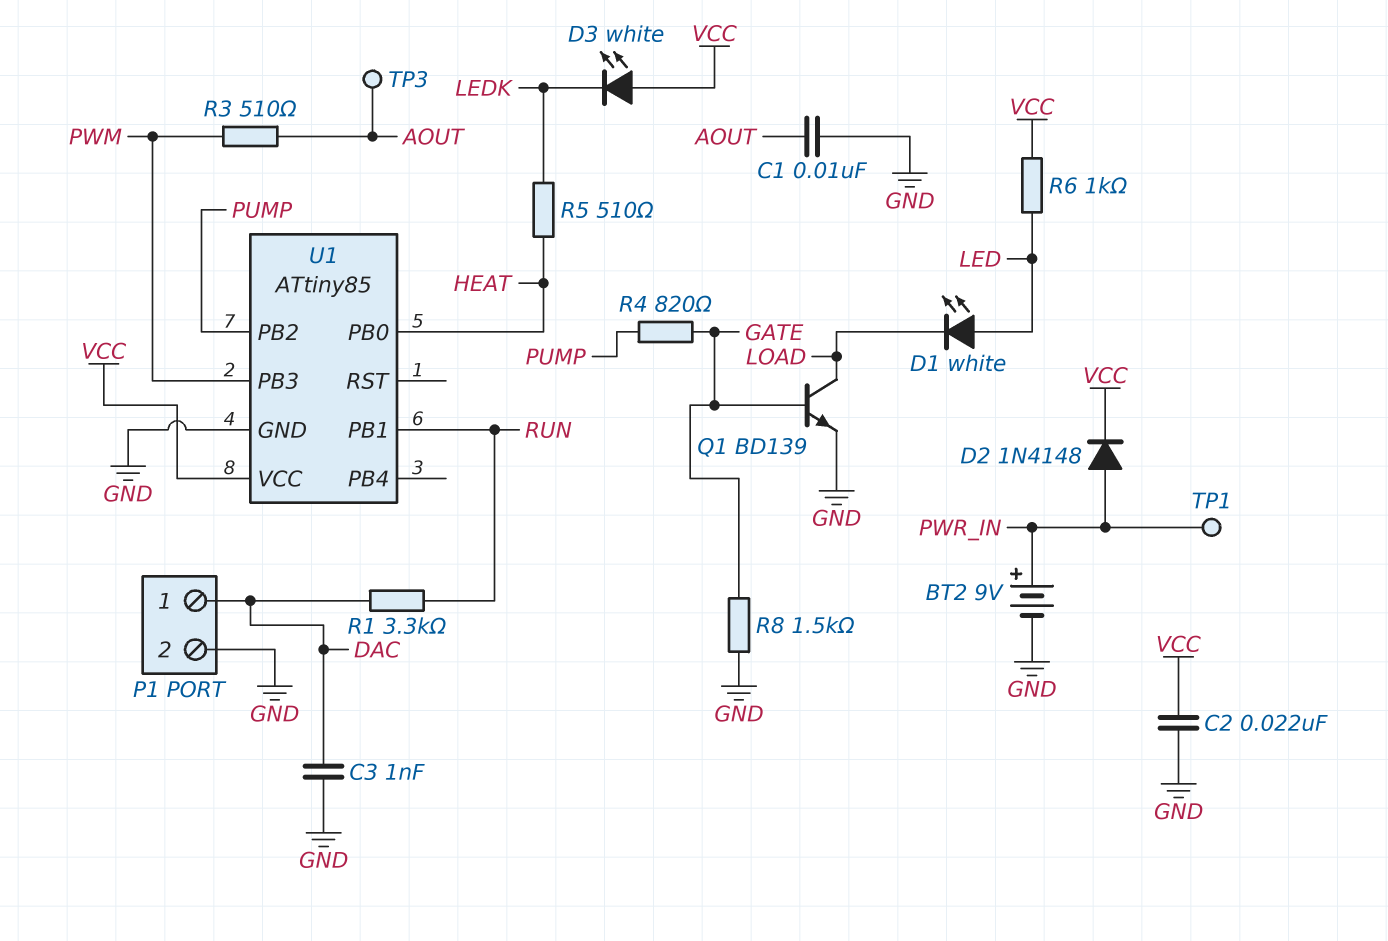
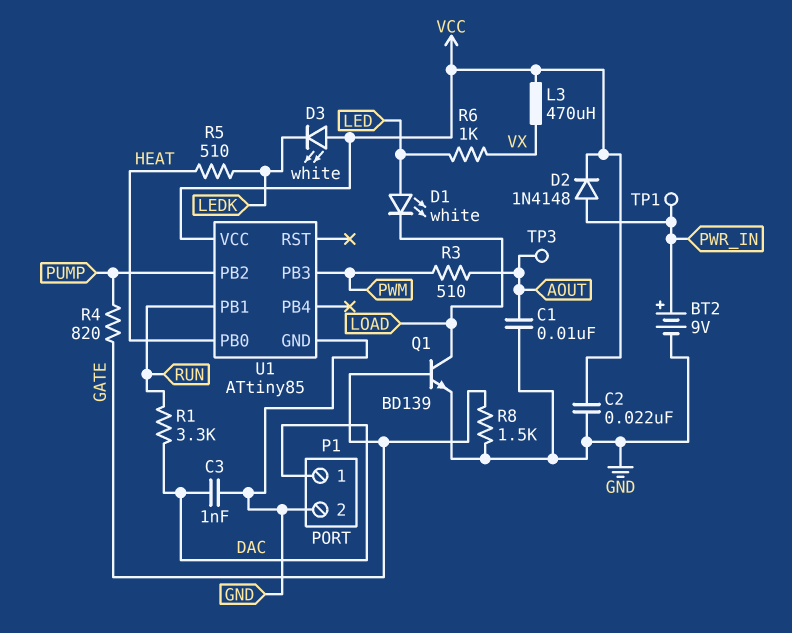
L3: none -> 470uH (VCC, VX)
R6: 1k (LED, VCC) -> 1k (LED, VX)

